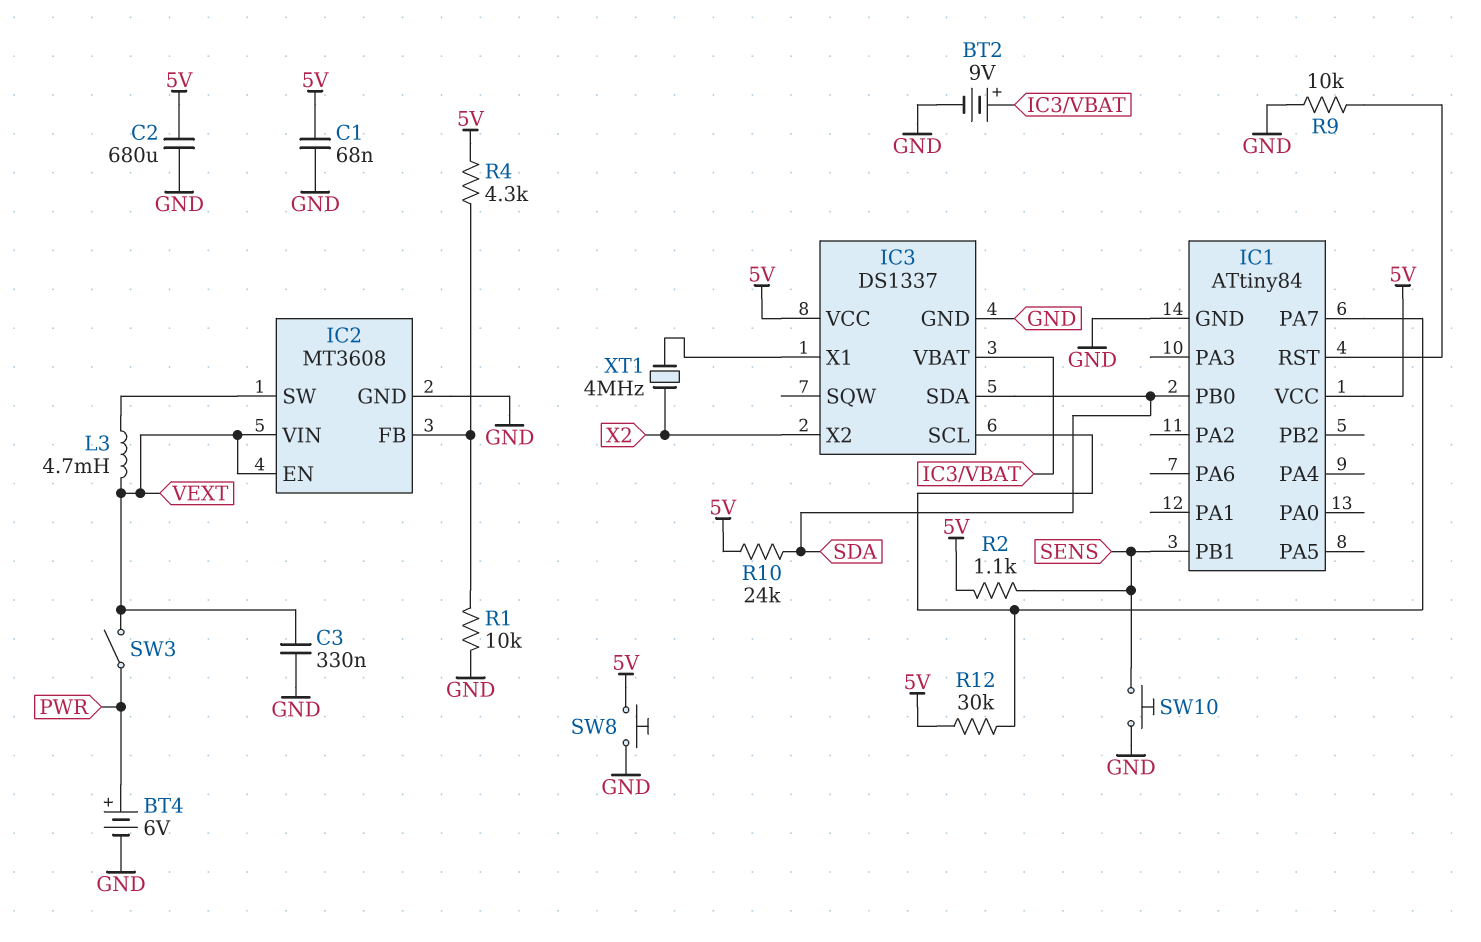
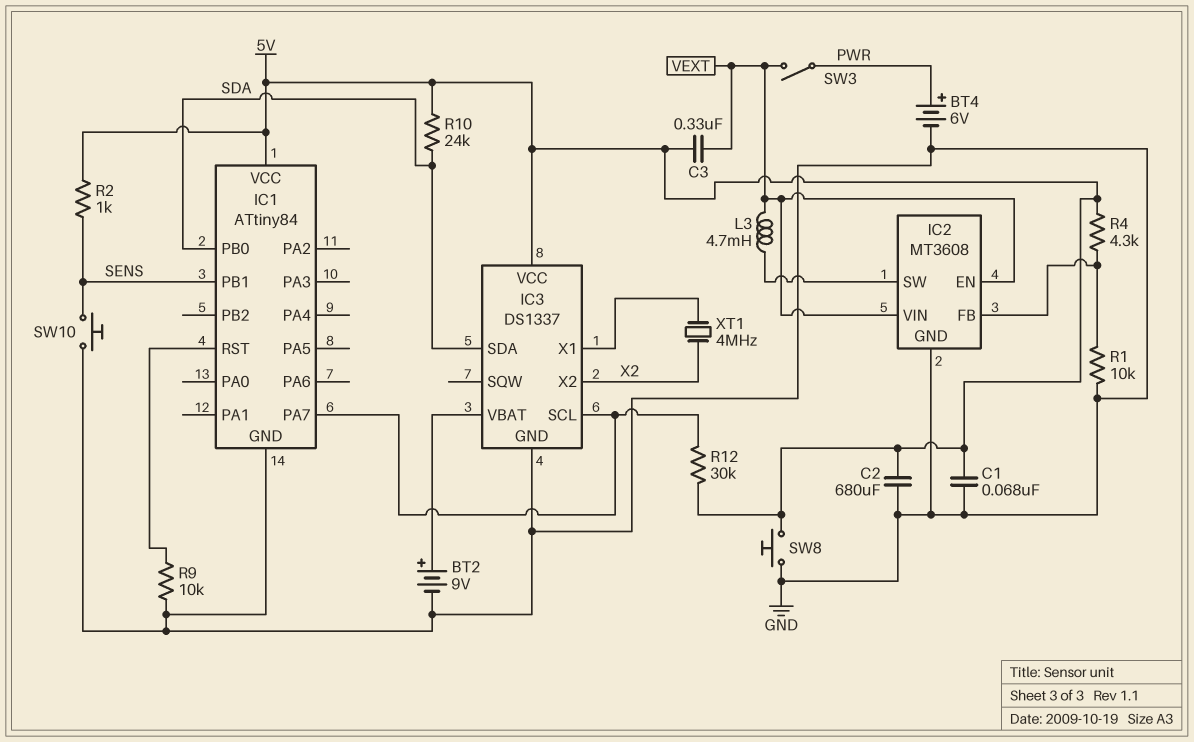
C3: 330nF (GND, VEXT) -> 330nF (5V, VEXT)
R2: 1.1k (5V, SENS) -> 1k (5V, SENS)

